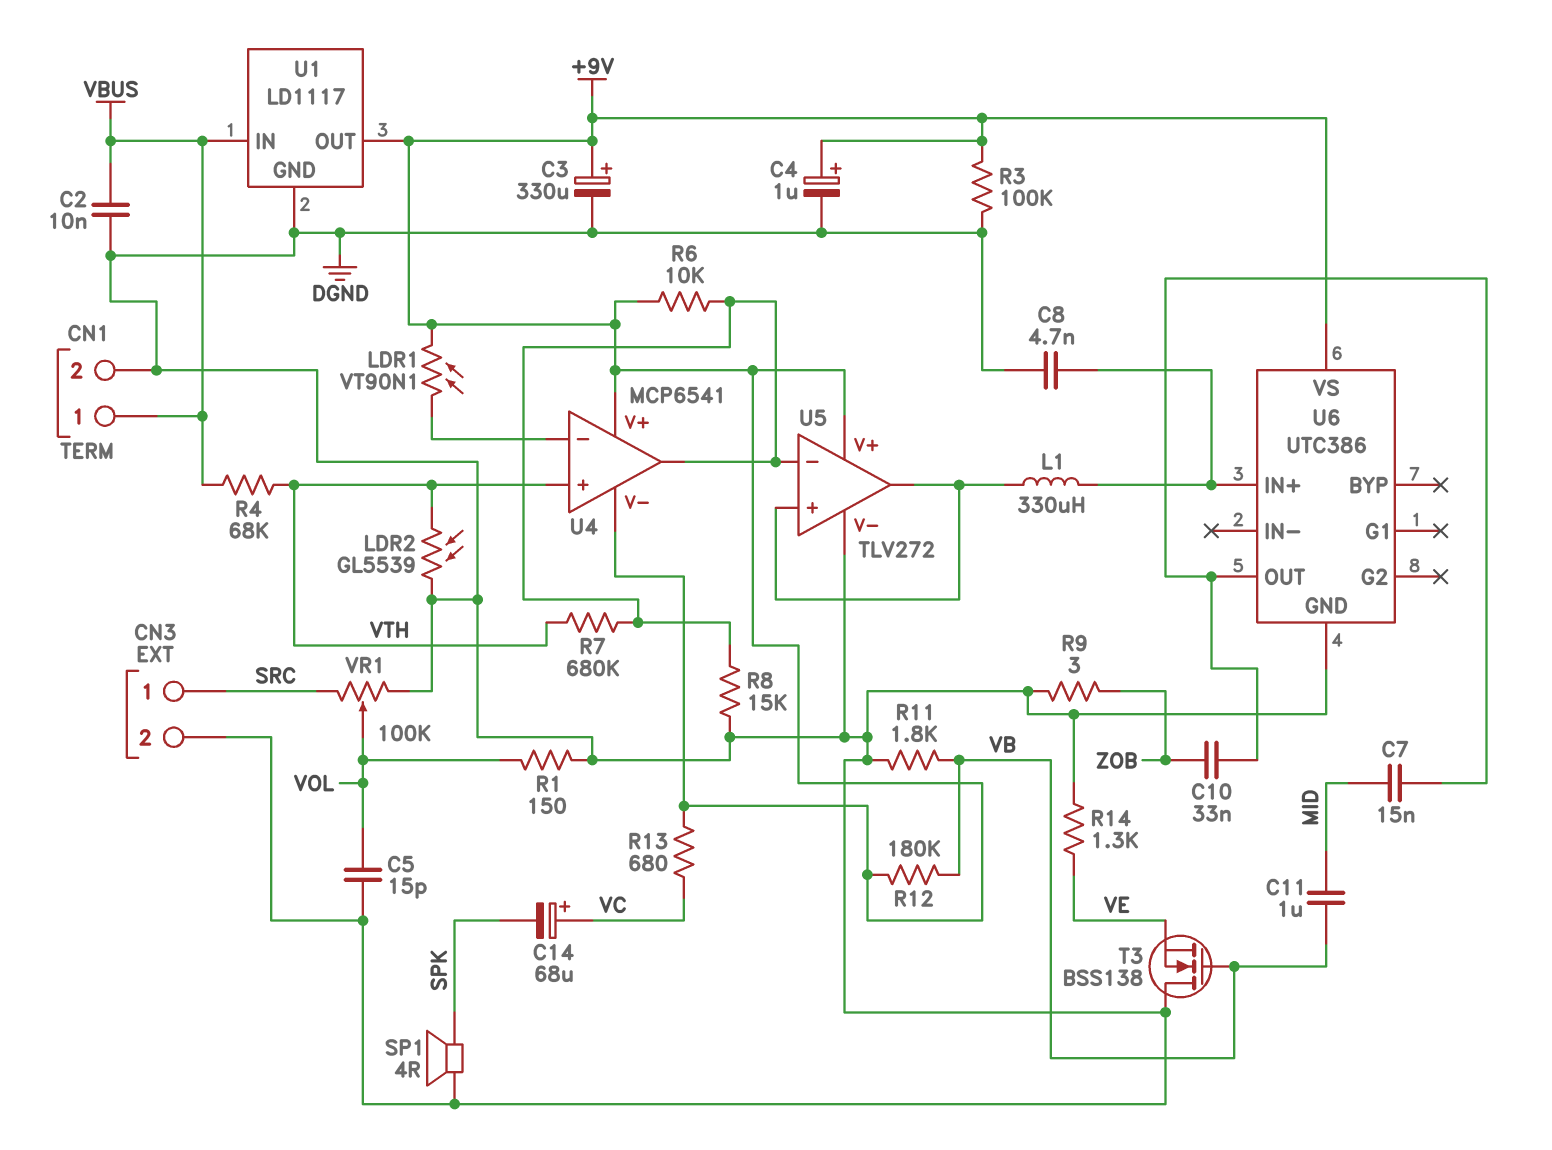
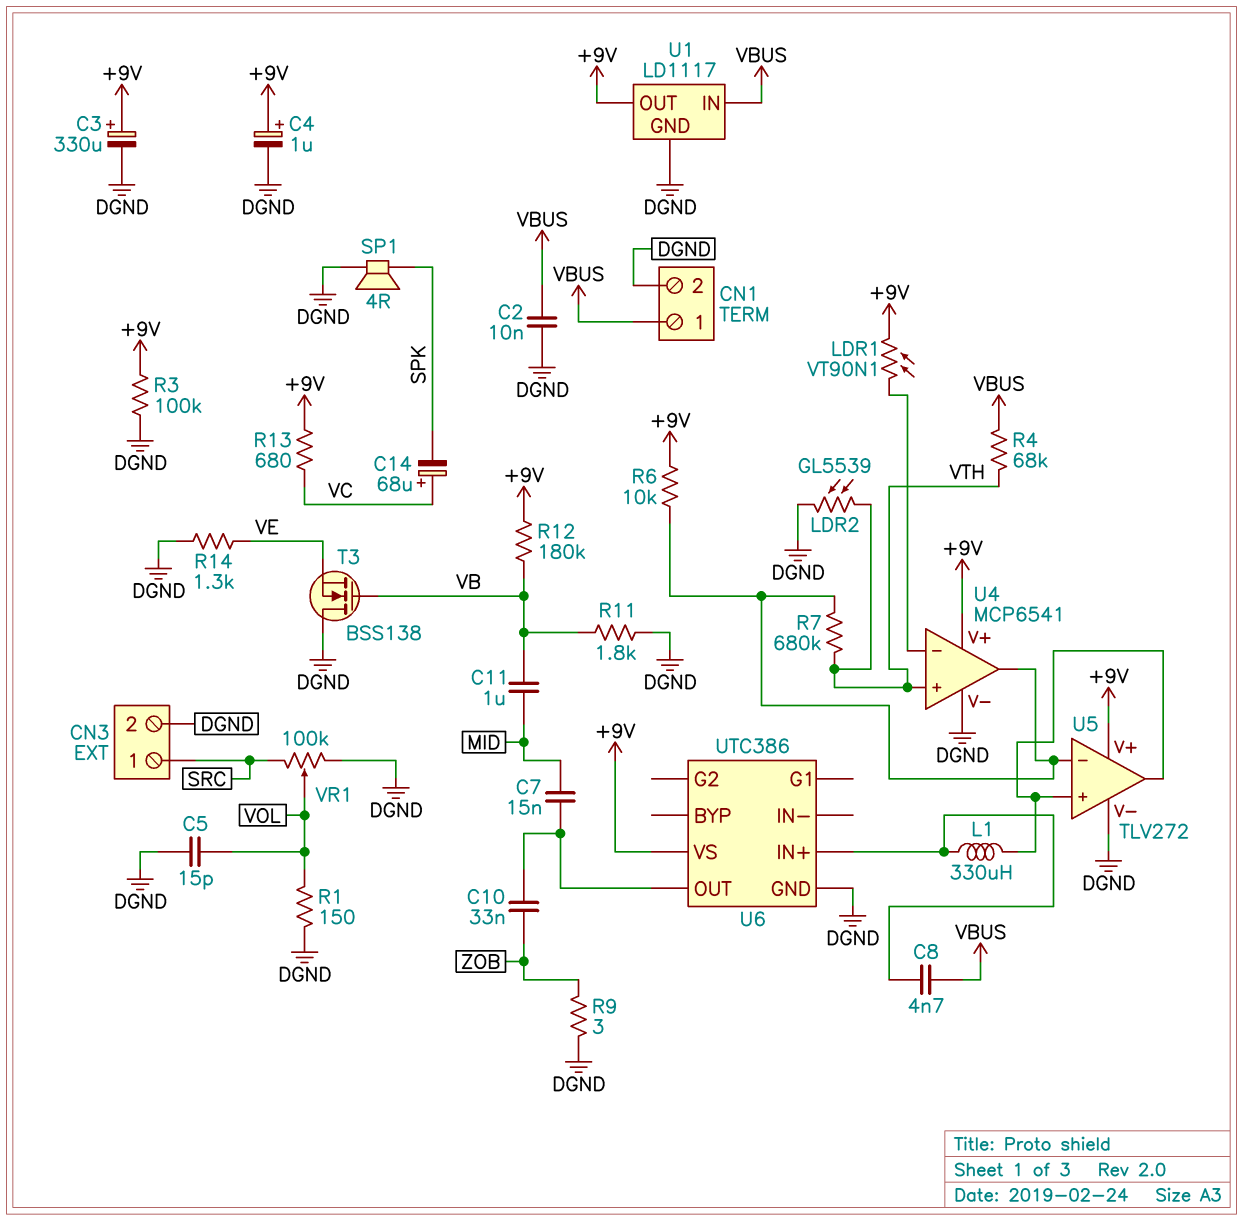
C8: 4.7nF (DGND, U6/IN+) -> 4.7nF (U6/IN+, VBUS)
R8: 15k (DGND, U4/out) -> none
U4 pin V-: +9V -> DGND

